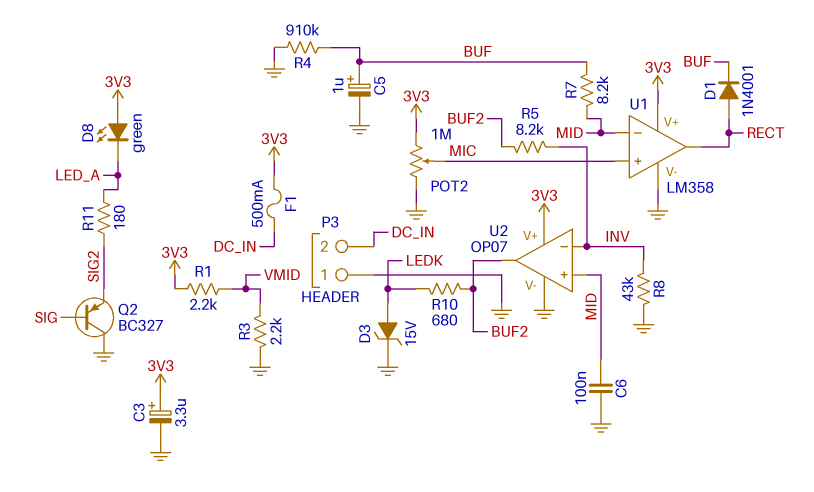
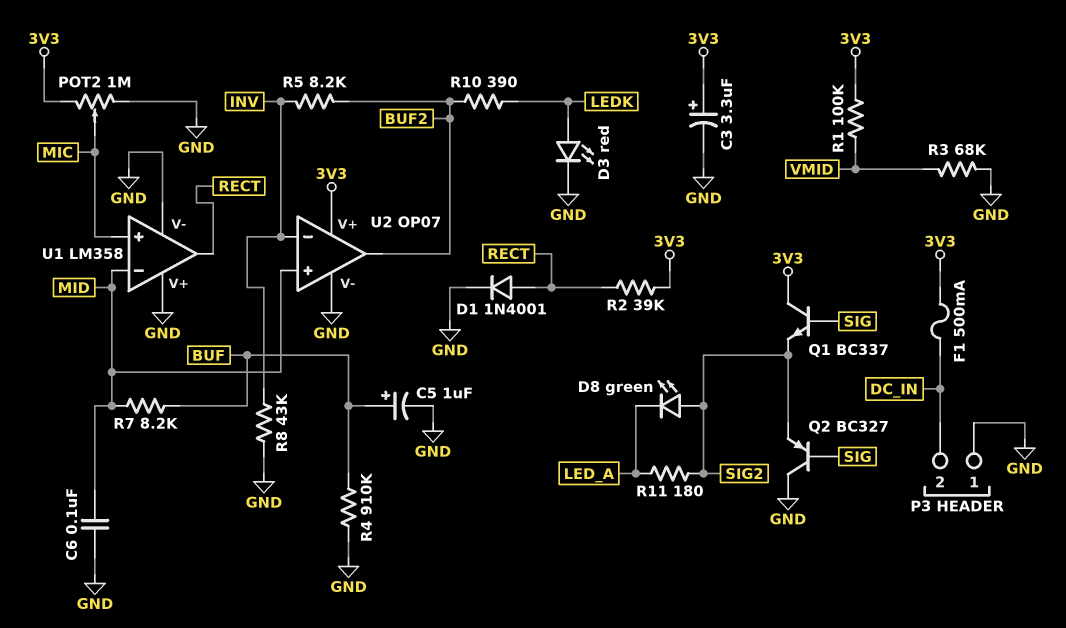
D1: diode 1N4001 (A RECT, K BUF) -> diode 1N4001 (A RECT, K GND)
D3: zener 15V (A LEDK, K GND) -> LED red (A LEDK, K GND)
D8: LED green (A 3V3, K LED_A) -> LED green (A SIG2, K LED_A)
Q1: none -> NPN BC337 (B SIG, C 3V3, E SIG2)
R1: 2.2k (3V3, VMID) -> 100k (3V3, VMID)
R2: none -> 39k (3V3, RECT)
R3: 2.2k (GND, VMID) -> 68k (GND, VMID)
R10: 680 (BUF2, LEDK) -> 390 (BUF2, LEDK)
U1 pin V+: 3V3 -> GND

